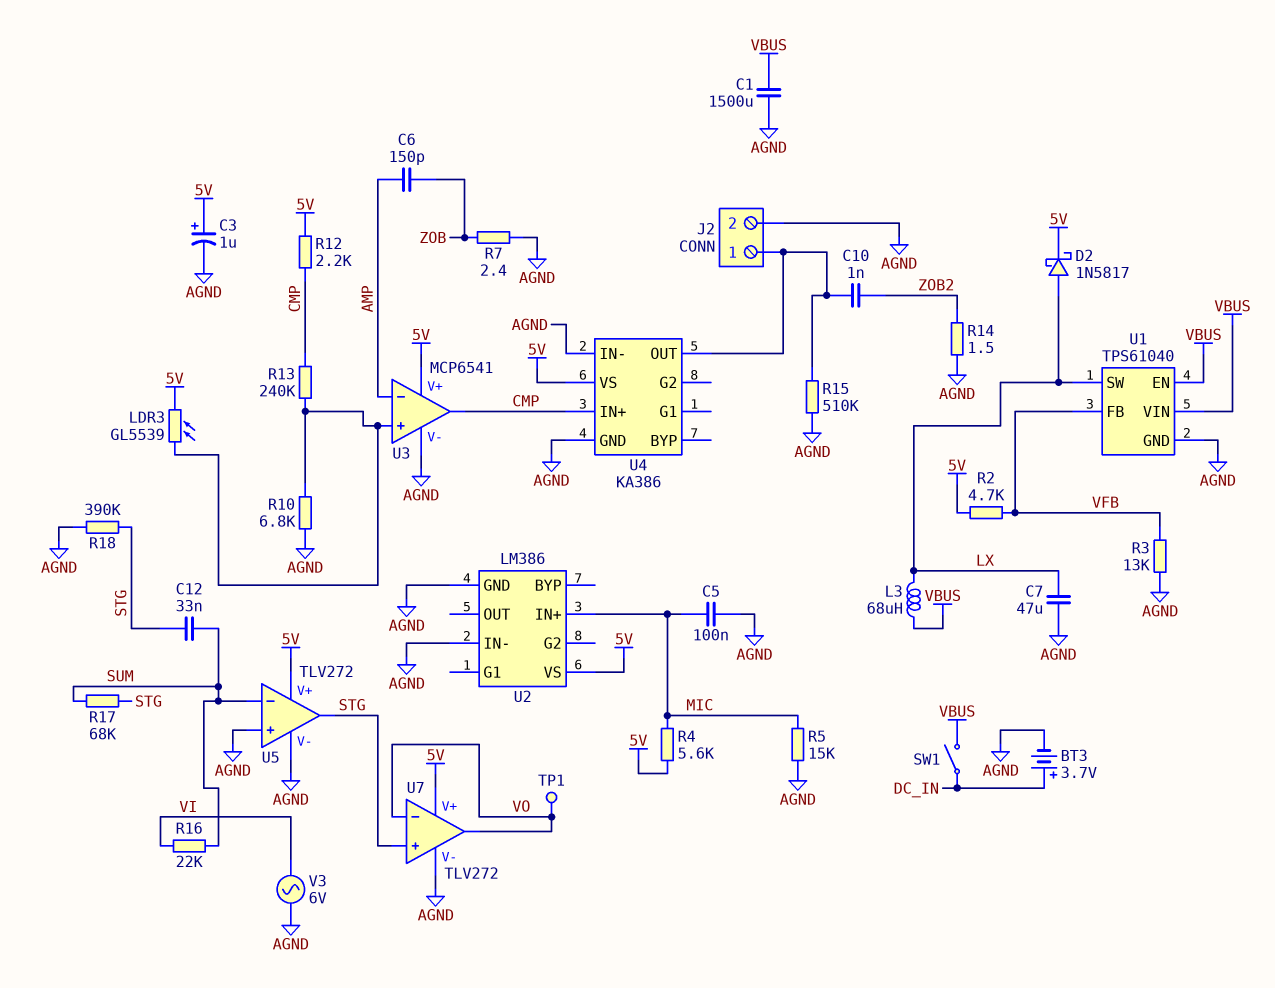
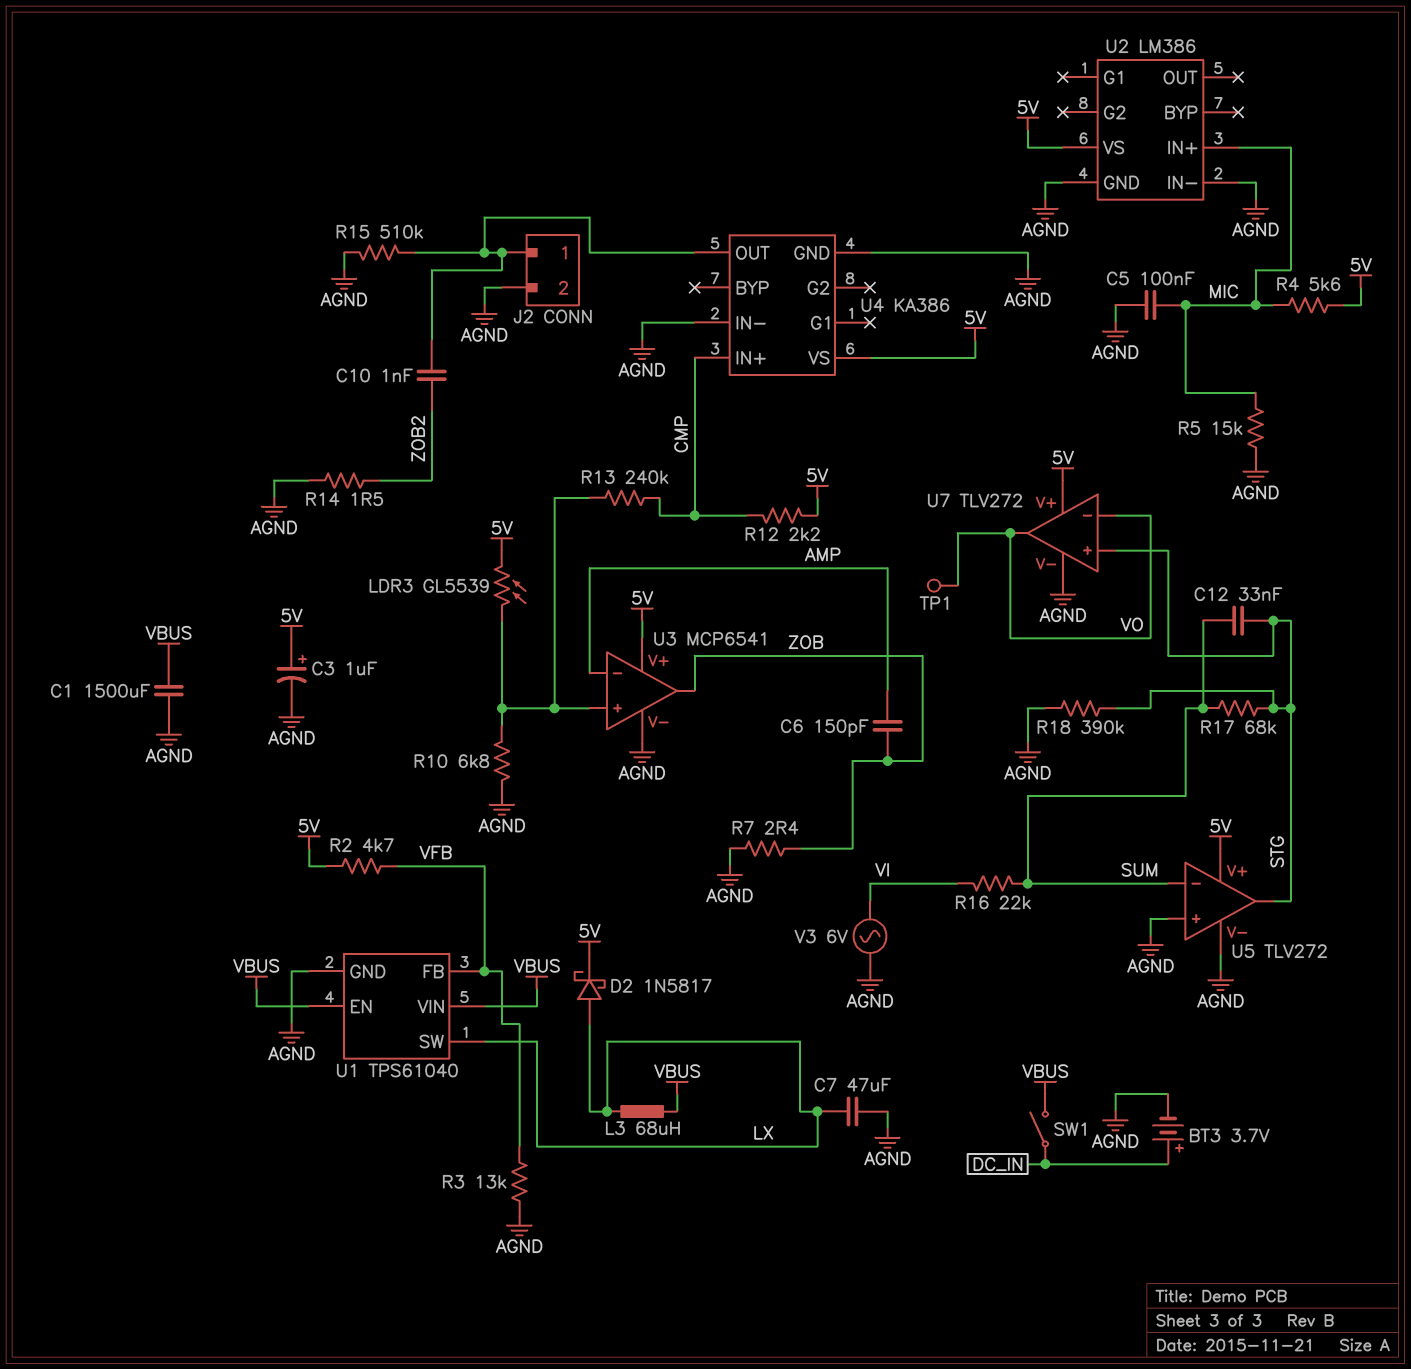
U3 pin out: CMP -> ZOB

